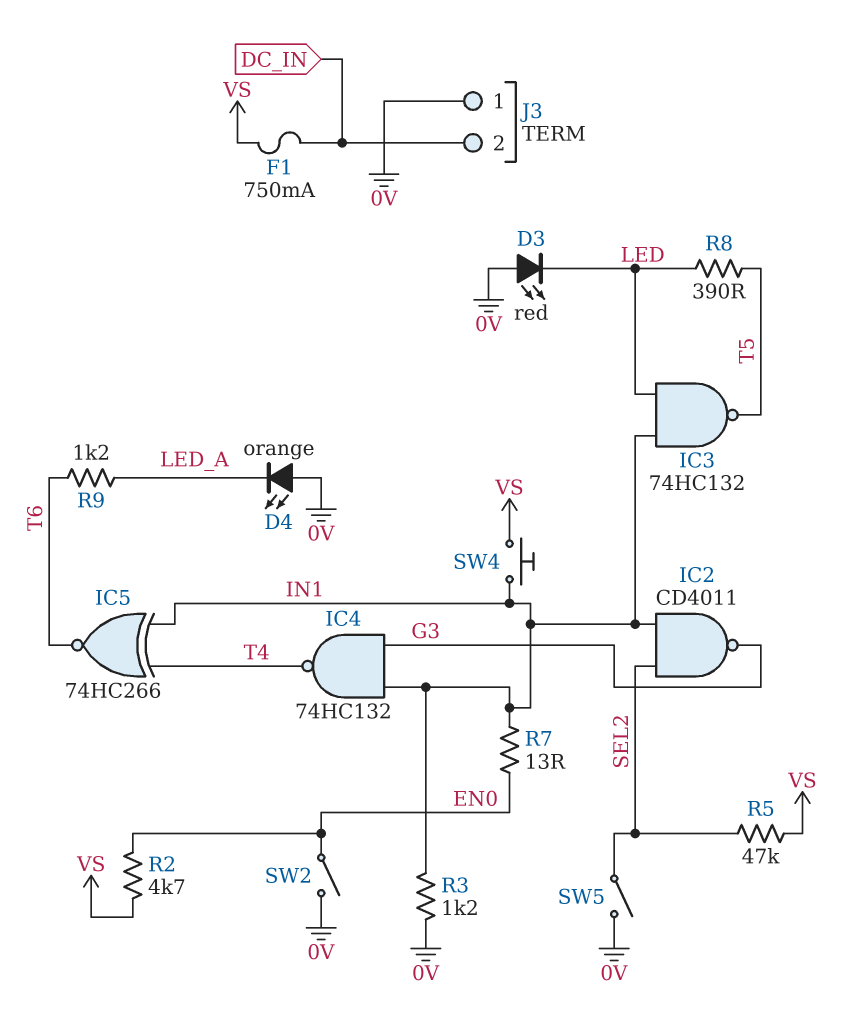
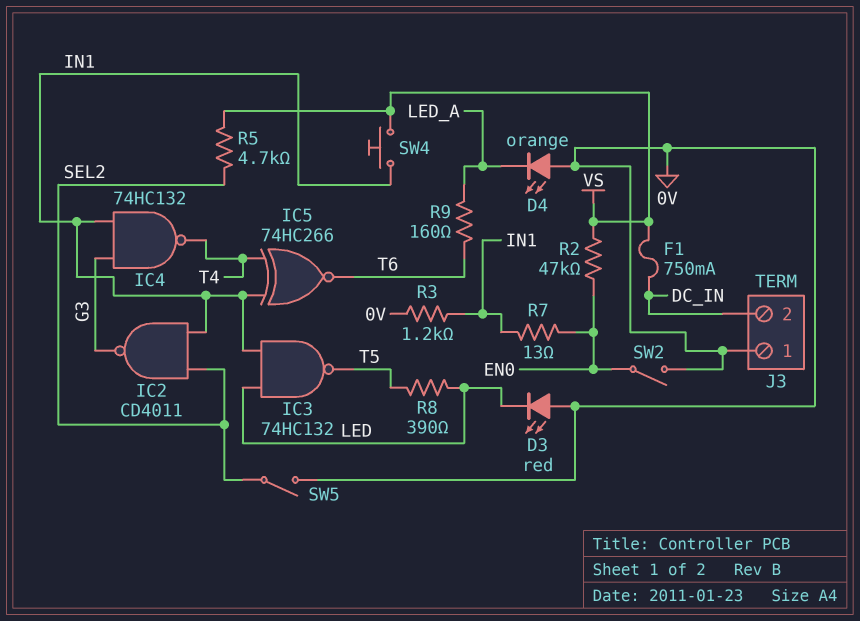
R2: 4.7k (EN0, VS) -> 47k (EN0, VS)
R5: 47k (SEL2, VS) -> 4.7k (SEL2, VS)
R9: 1.2k (LED_A, T6) -> 160 (LED_A, T6)

